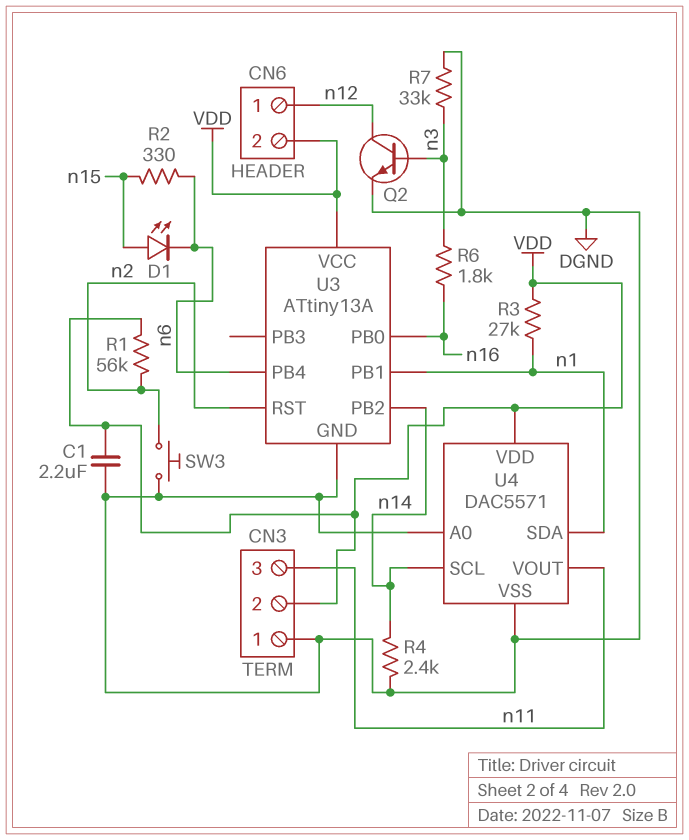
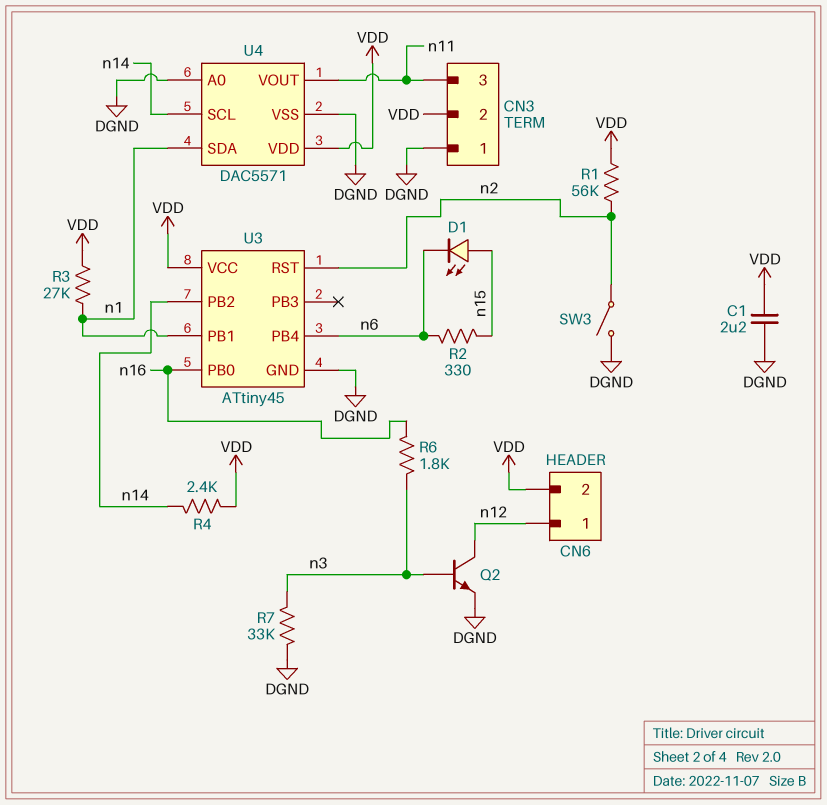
R4: 2.4k (DGND, n14) -> 2.4k (VDD, n14)
SW3: button (DGND, n2) -> switch (DGND, n2)
U3: ATtiny13A -> ATtiny45

